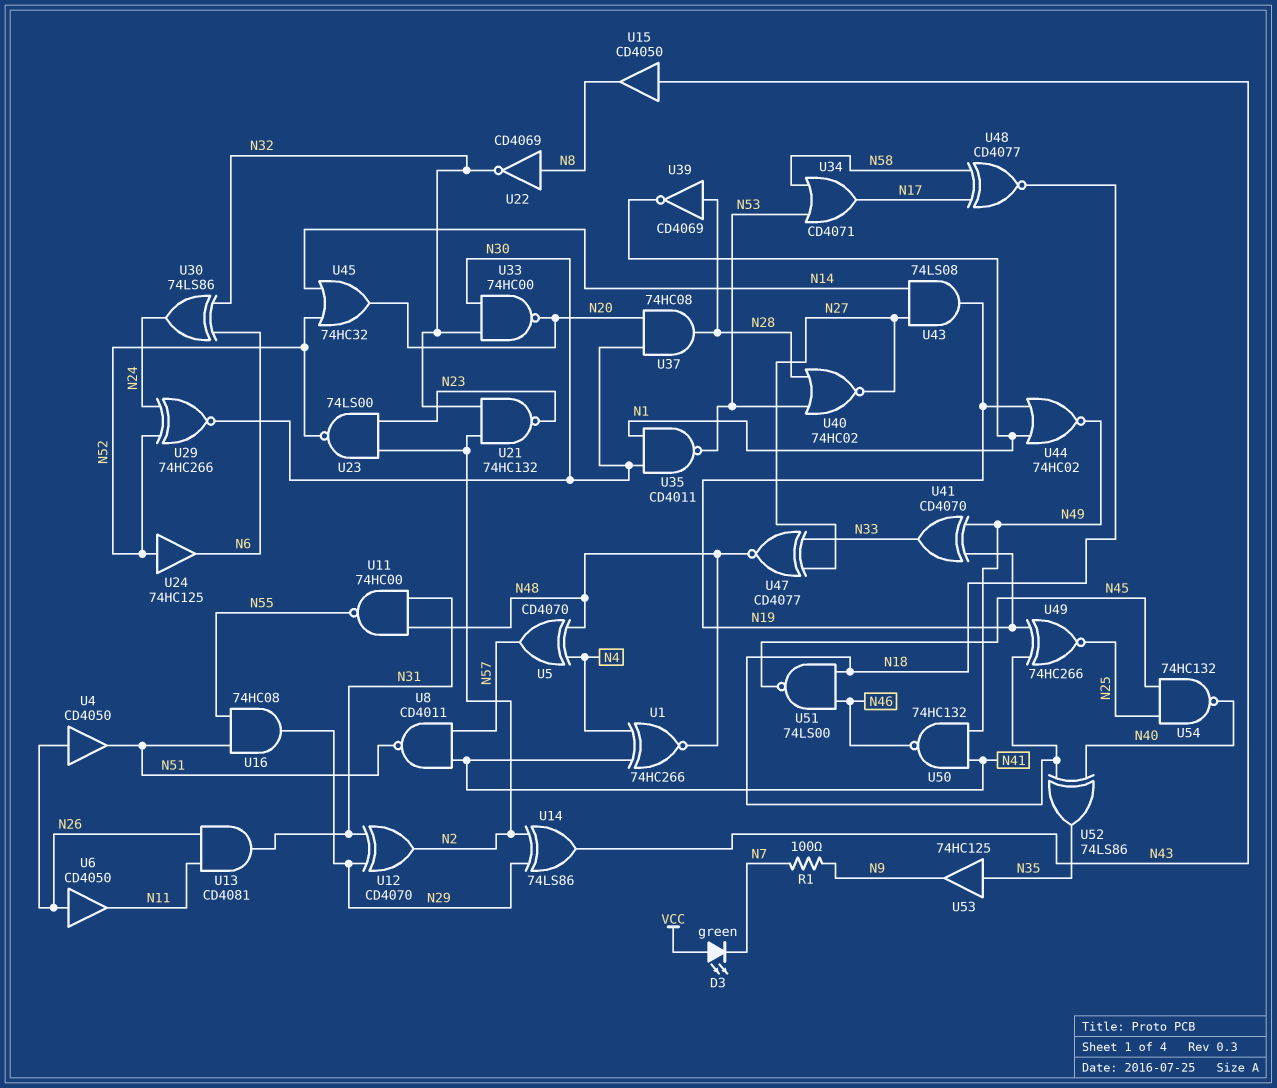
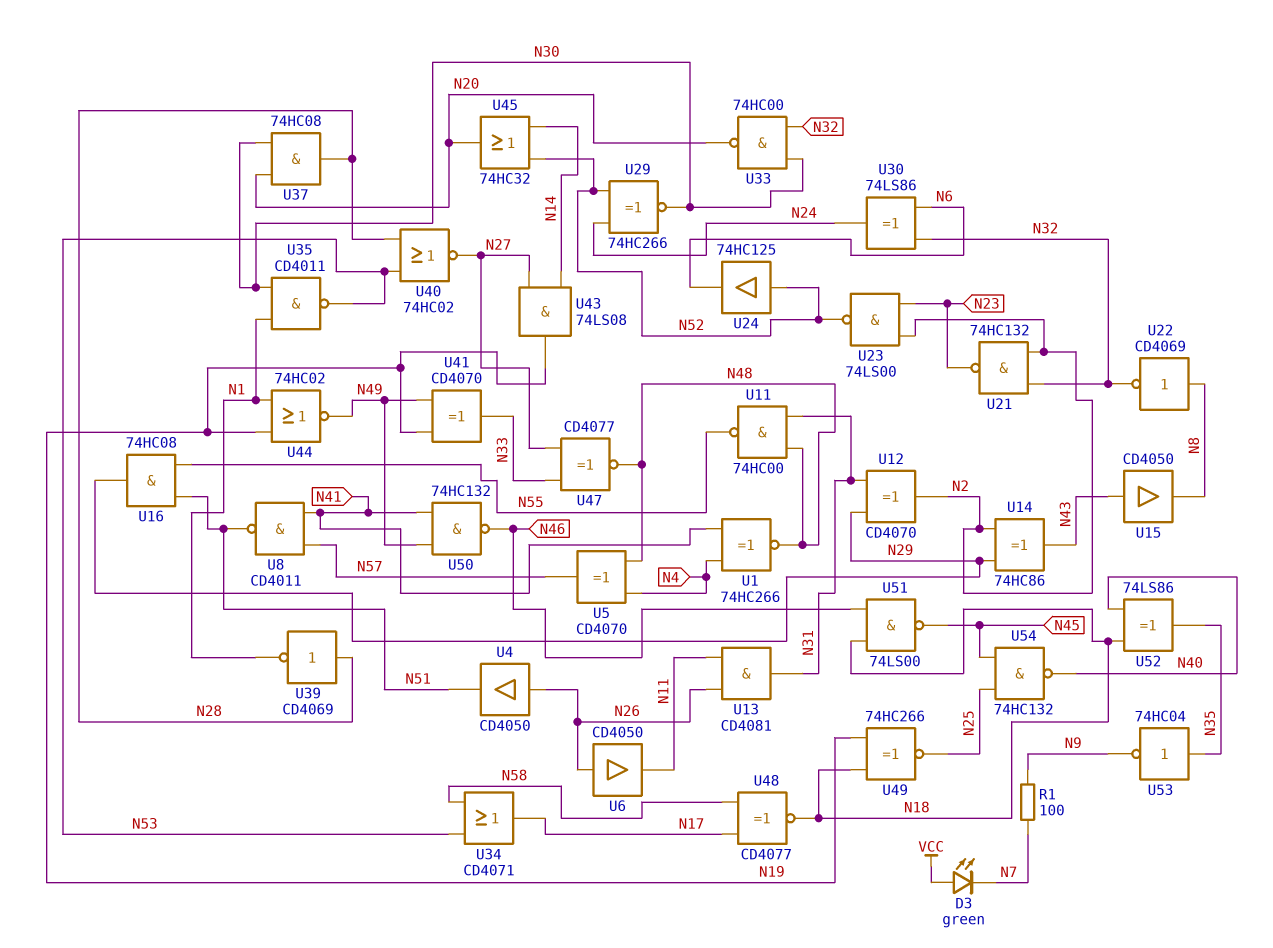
U14: XOR 74LS86 (in N2, in N29, out N43) -> XOR 74HC86 (in N2, in N29, out N43)
U53: buffer 74HC125 (in N35, out N9) -> NOT 74HC04 (in N35, out N9)

